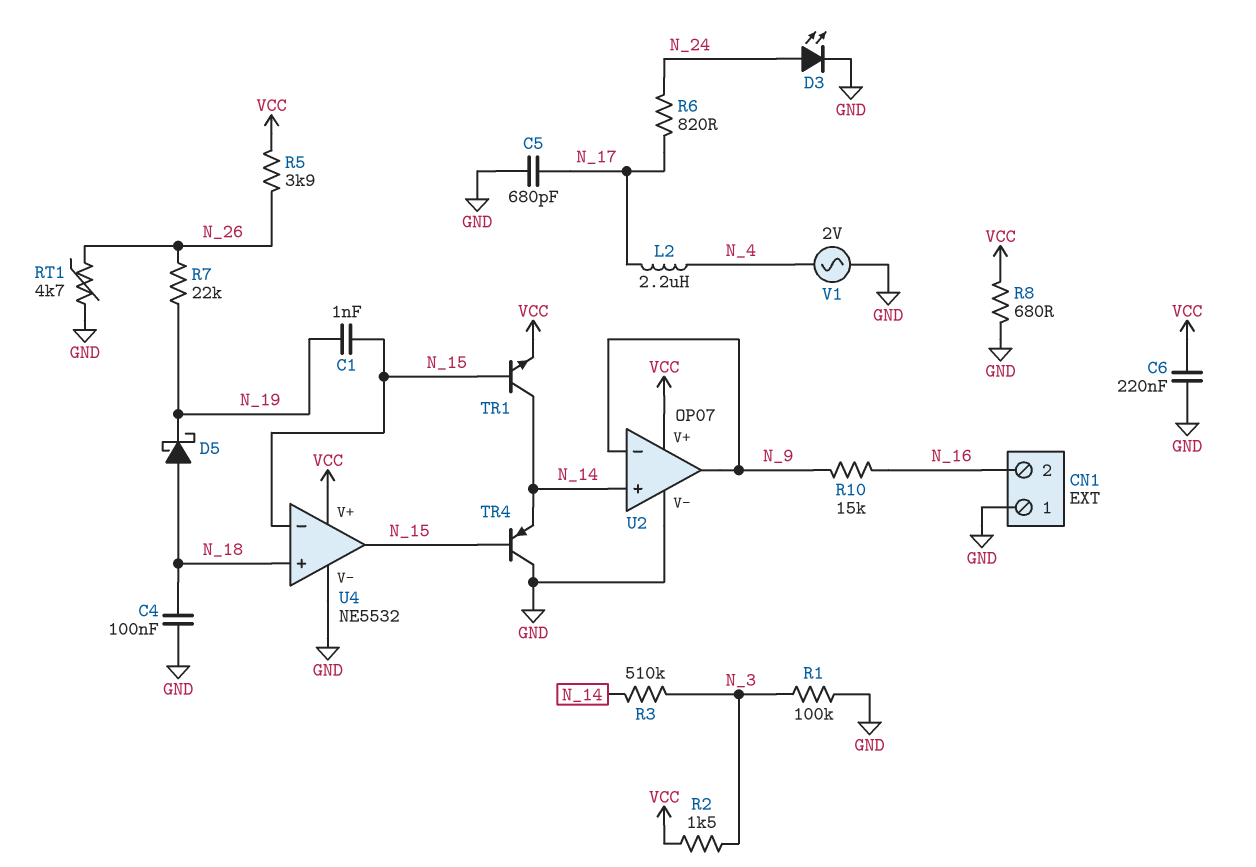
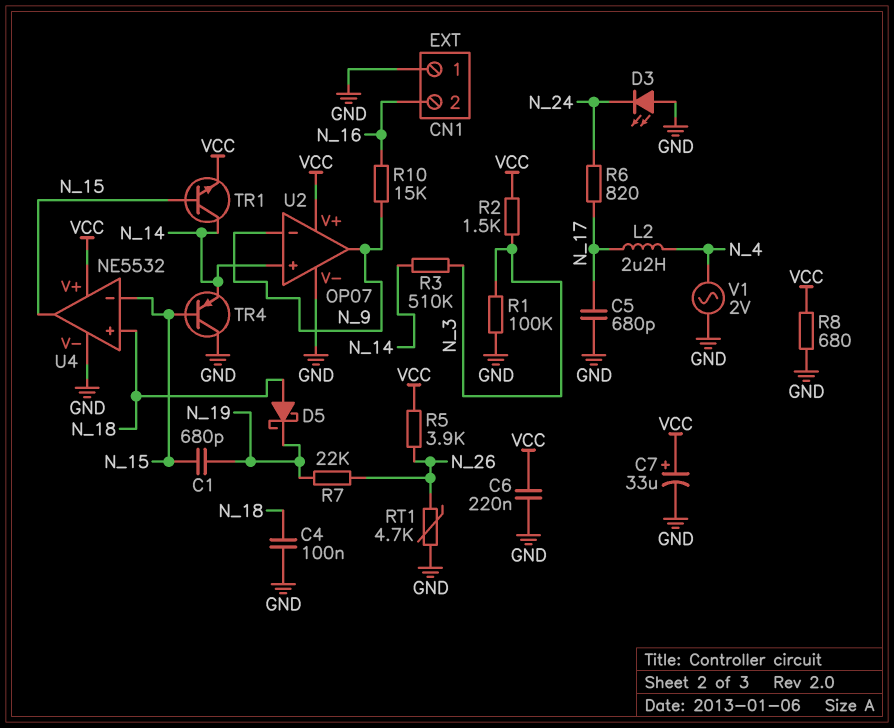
C1: 1nF (N_15, N_19) -> 680pF (N_15, N_19)
C7: none -> 33uF (plus VCC, minus GND)
D3: LED (A N_24, K GND) -> LED (A GND, K N_24)

